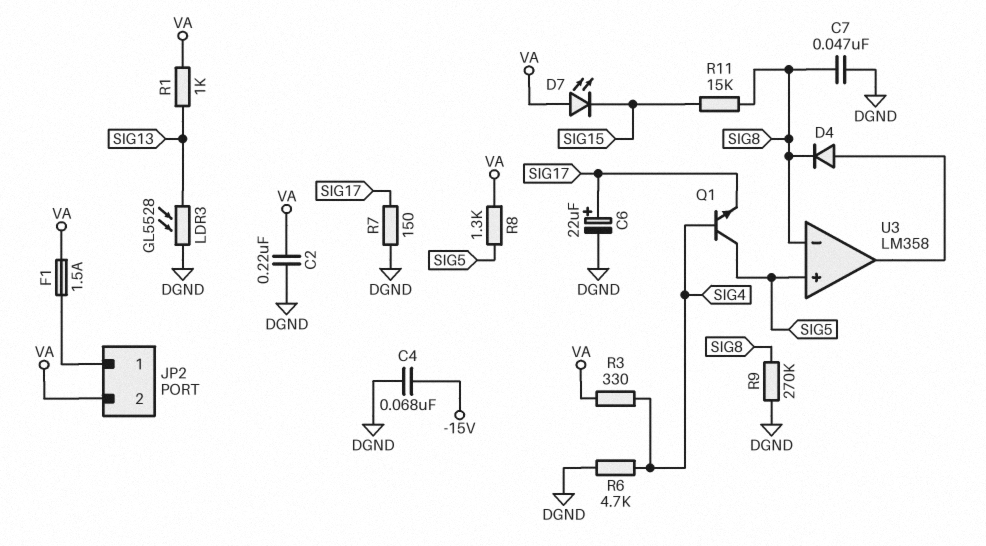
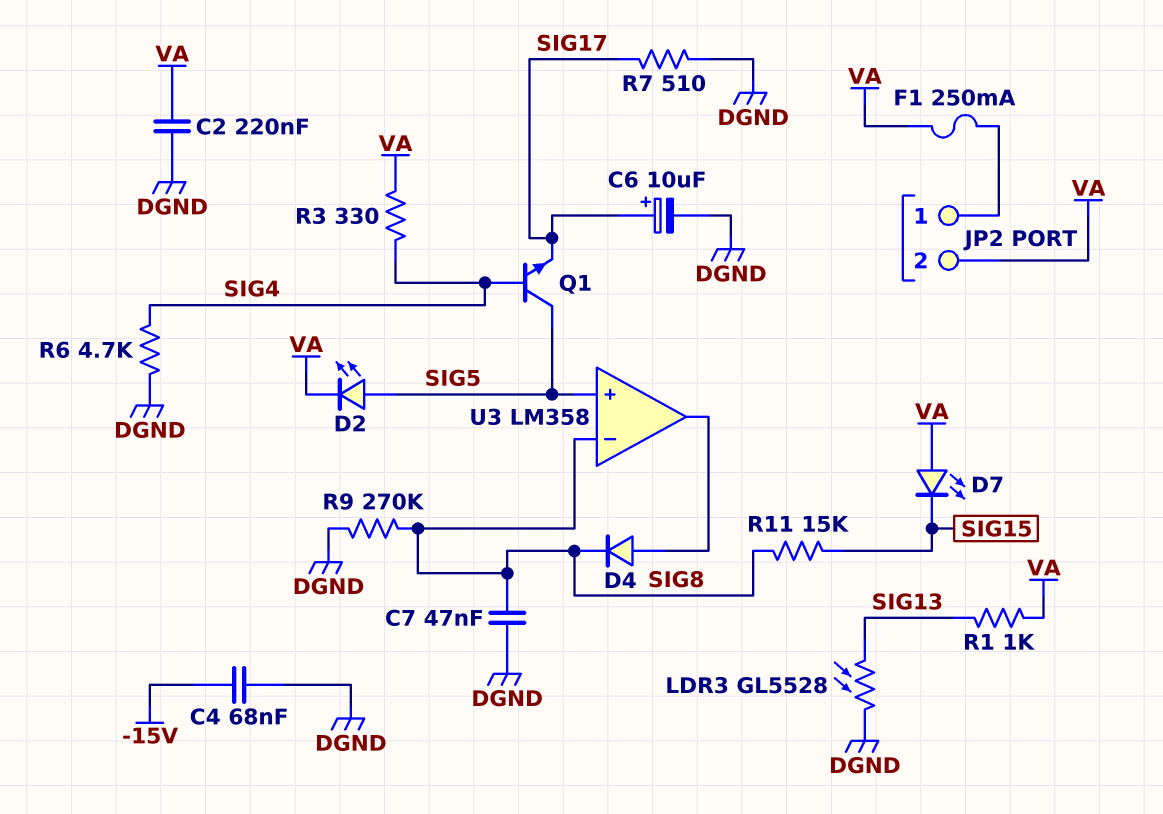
C6: 22uF (plus SIG17, minus DGND) -> 10uF (plus SIG17, minus DGND)
D2: none -> LED (A SIG5, K VA)
F1: 1.5A (JP2/1, VA) -> 250mA (JP2/1, VA)
R7: 150 (DGND, SIG17) -> 510 (DGND, SIG17)
R8: 1.3k (SIG5, VA) -> none

